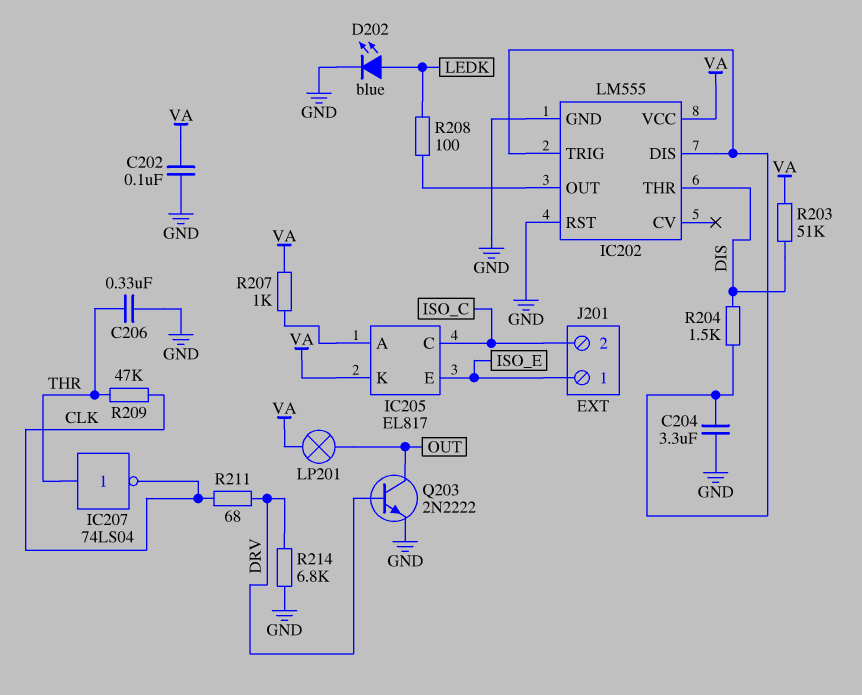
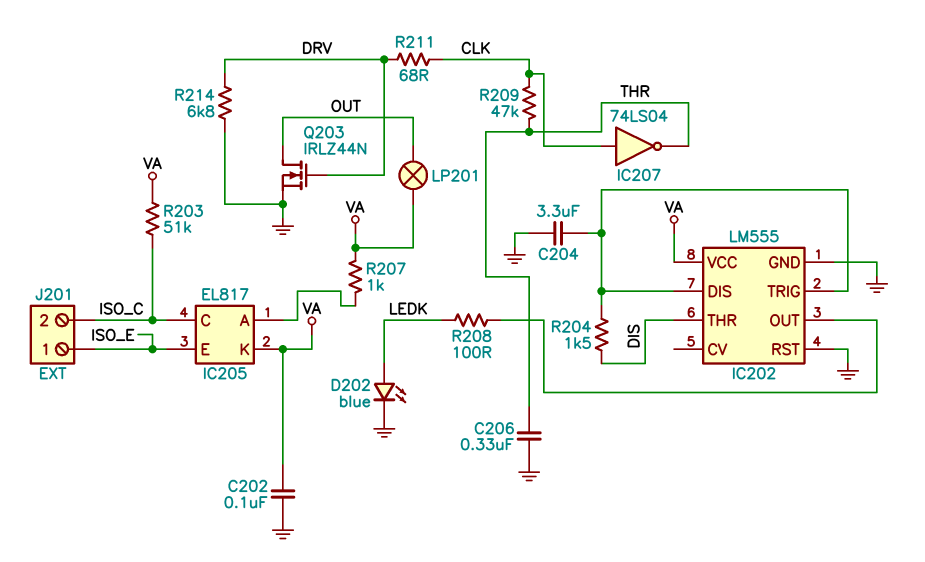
IC207: NOT 74LS04 (in THR, out CLK) -> NOT 74LS04 (in CLK, out THR)
Q203: NPN 2N2222 (B DRV, C OUT, E GND) -> NMOS IRLZ44N (G DRV, D OUT, S GND)
R203: 51k (DIS, VA) -> 51k (ISO_C, VA)

